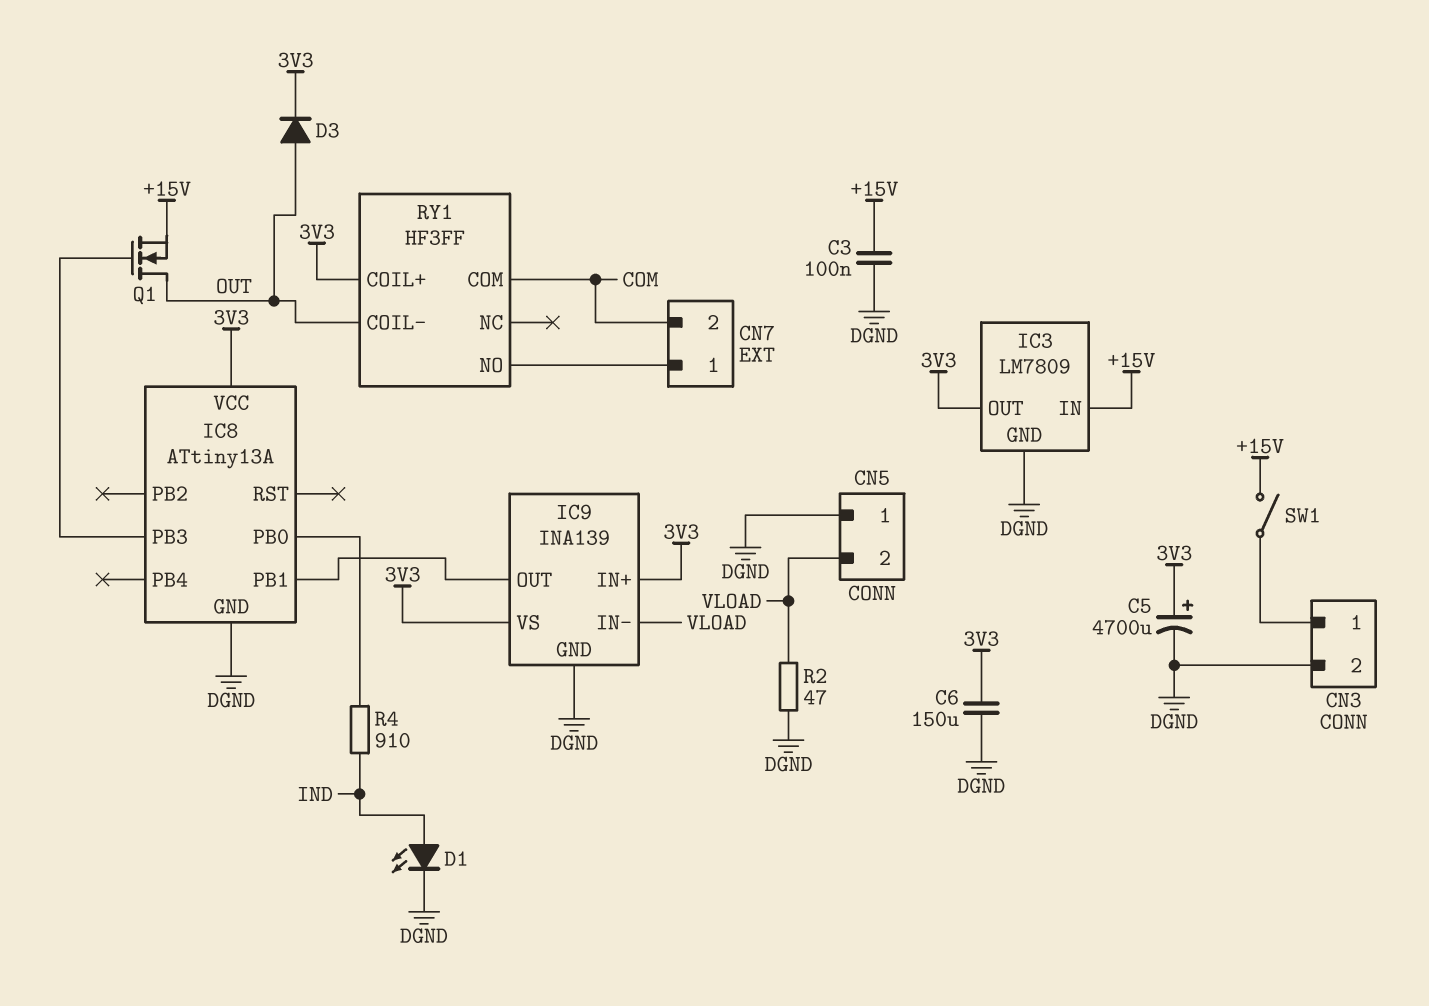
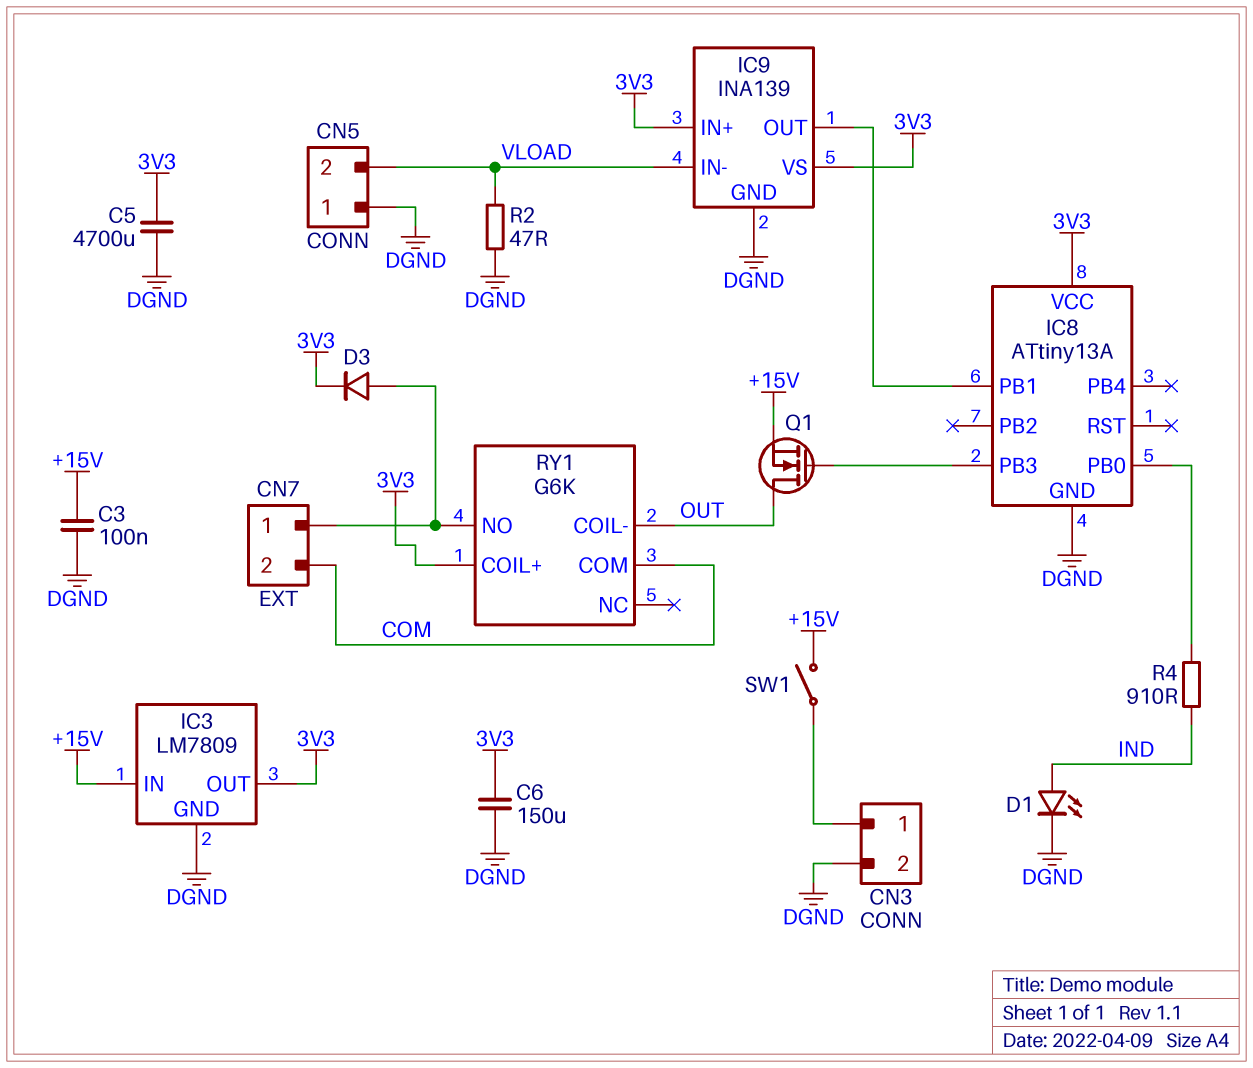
C5: 4700uF (plus 3V3, minus DGND) -> 4700uF (3V3, DGND)
D3: diode (A OUT, K 3V3) -> diode (A CN7/1, K 3V3)
RY1: HF3FF -> G6K

